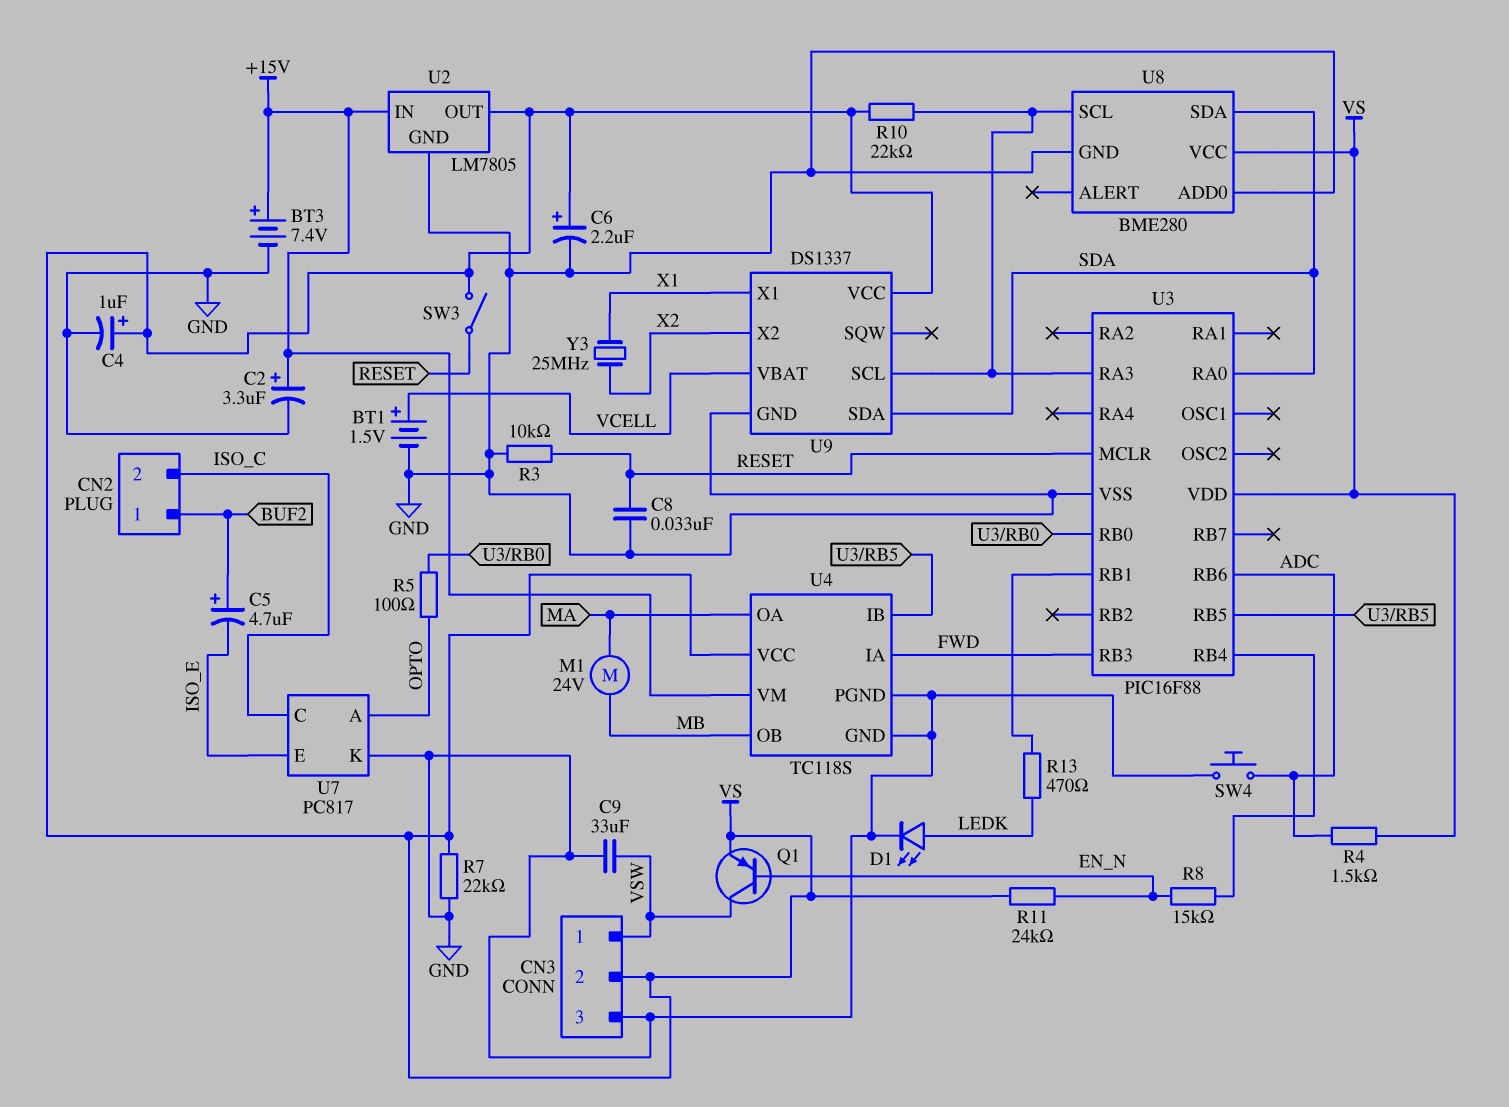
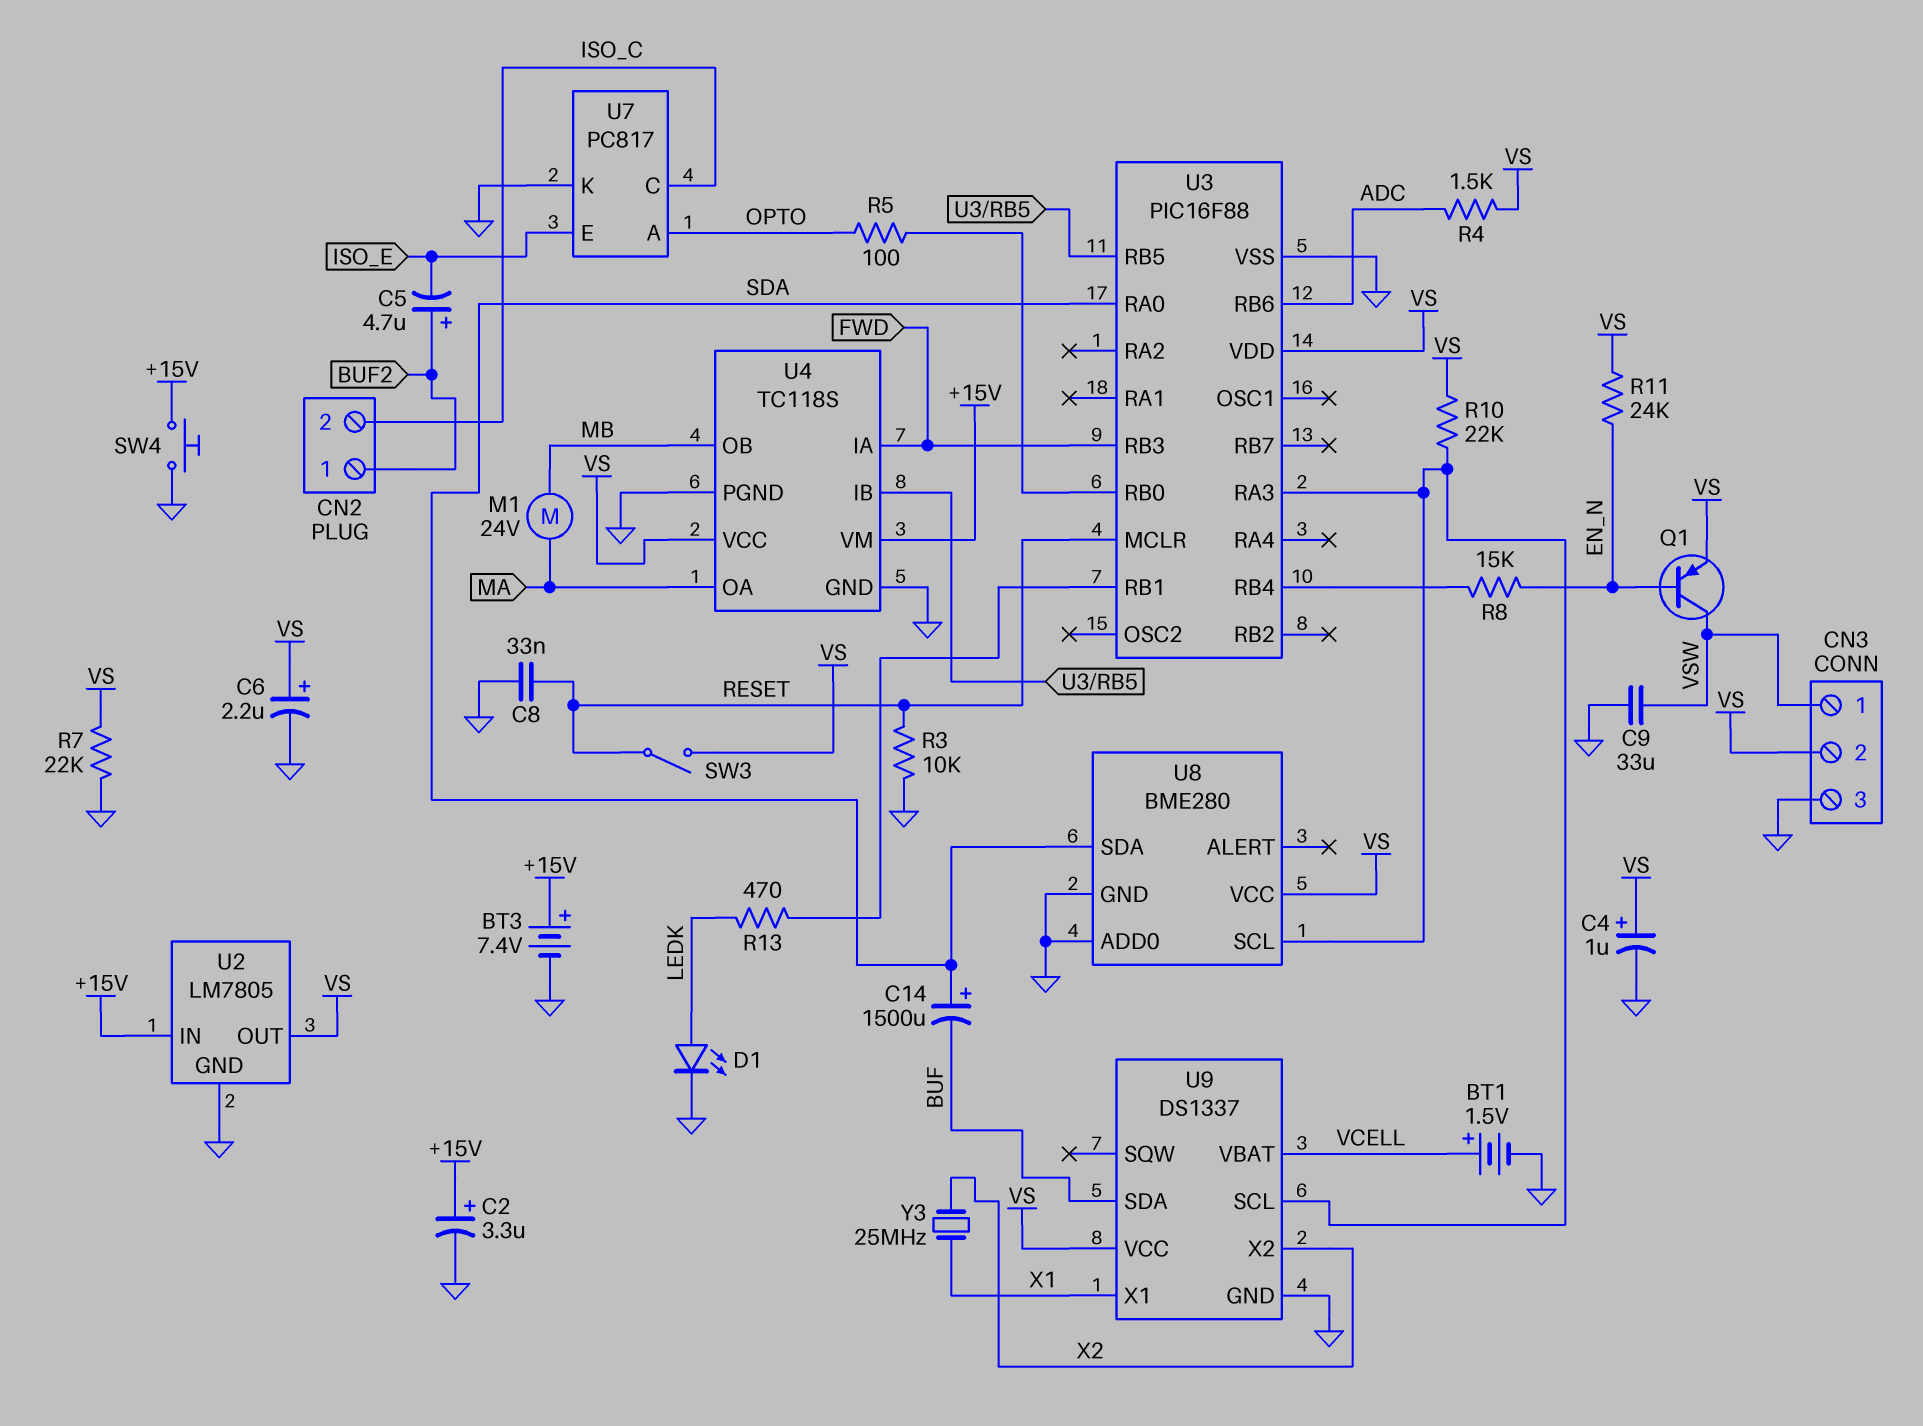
C14: none -> 1500uF (plus SDA, minus BUF)
SW4: button (ADC, GND) -> button (+15V, GND)
U9 pin SDA: SDA -> BUF

